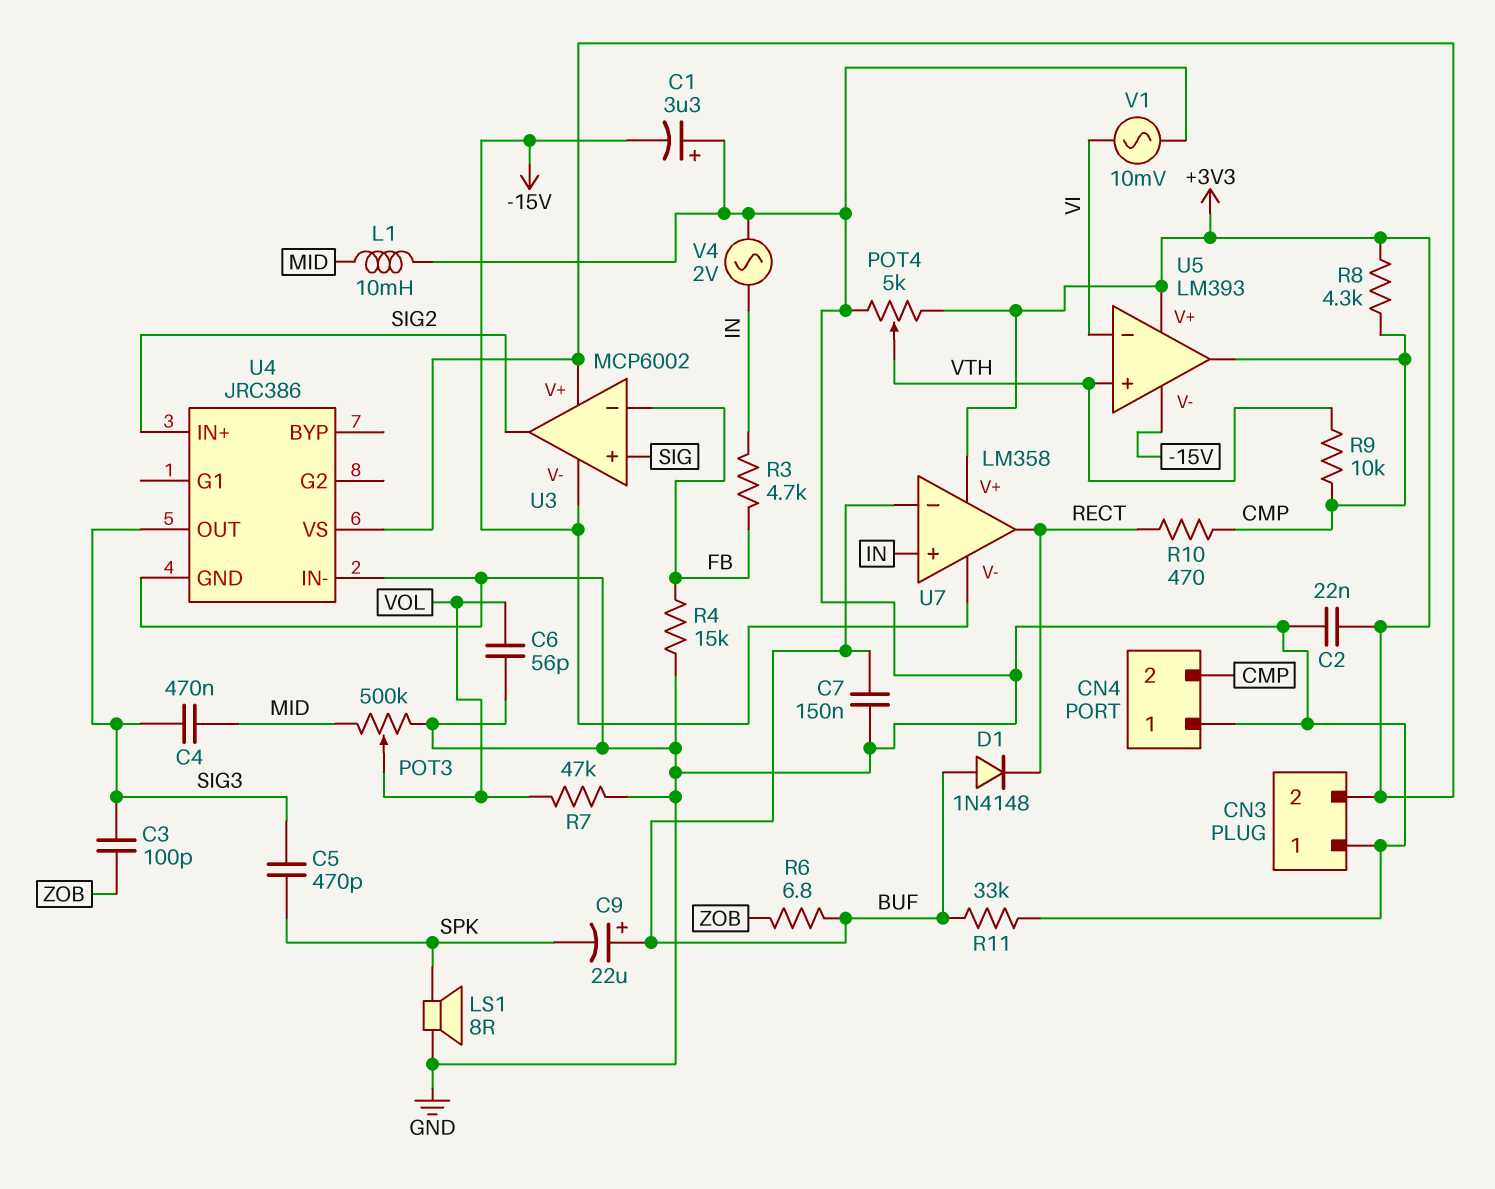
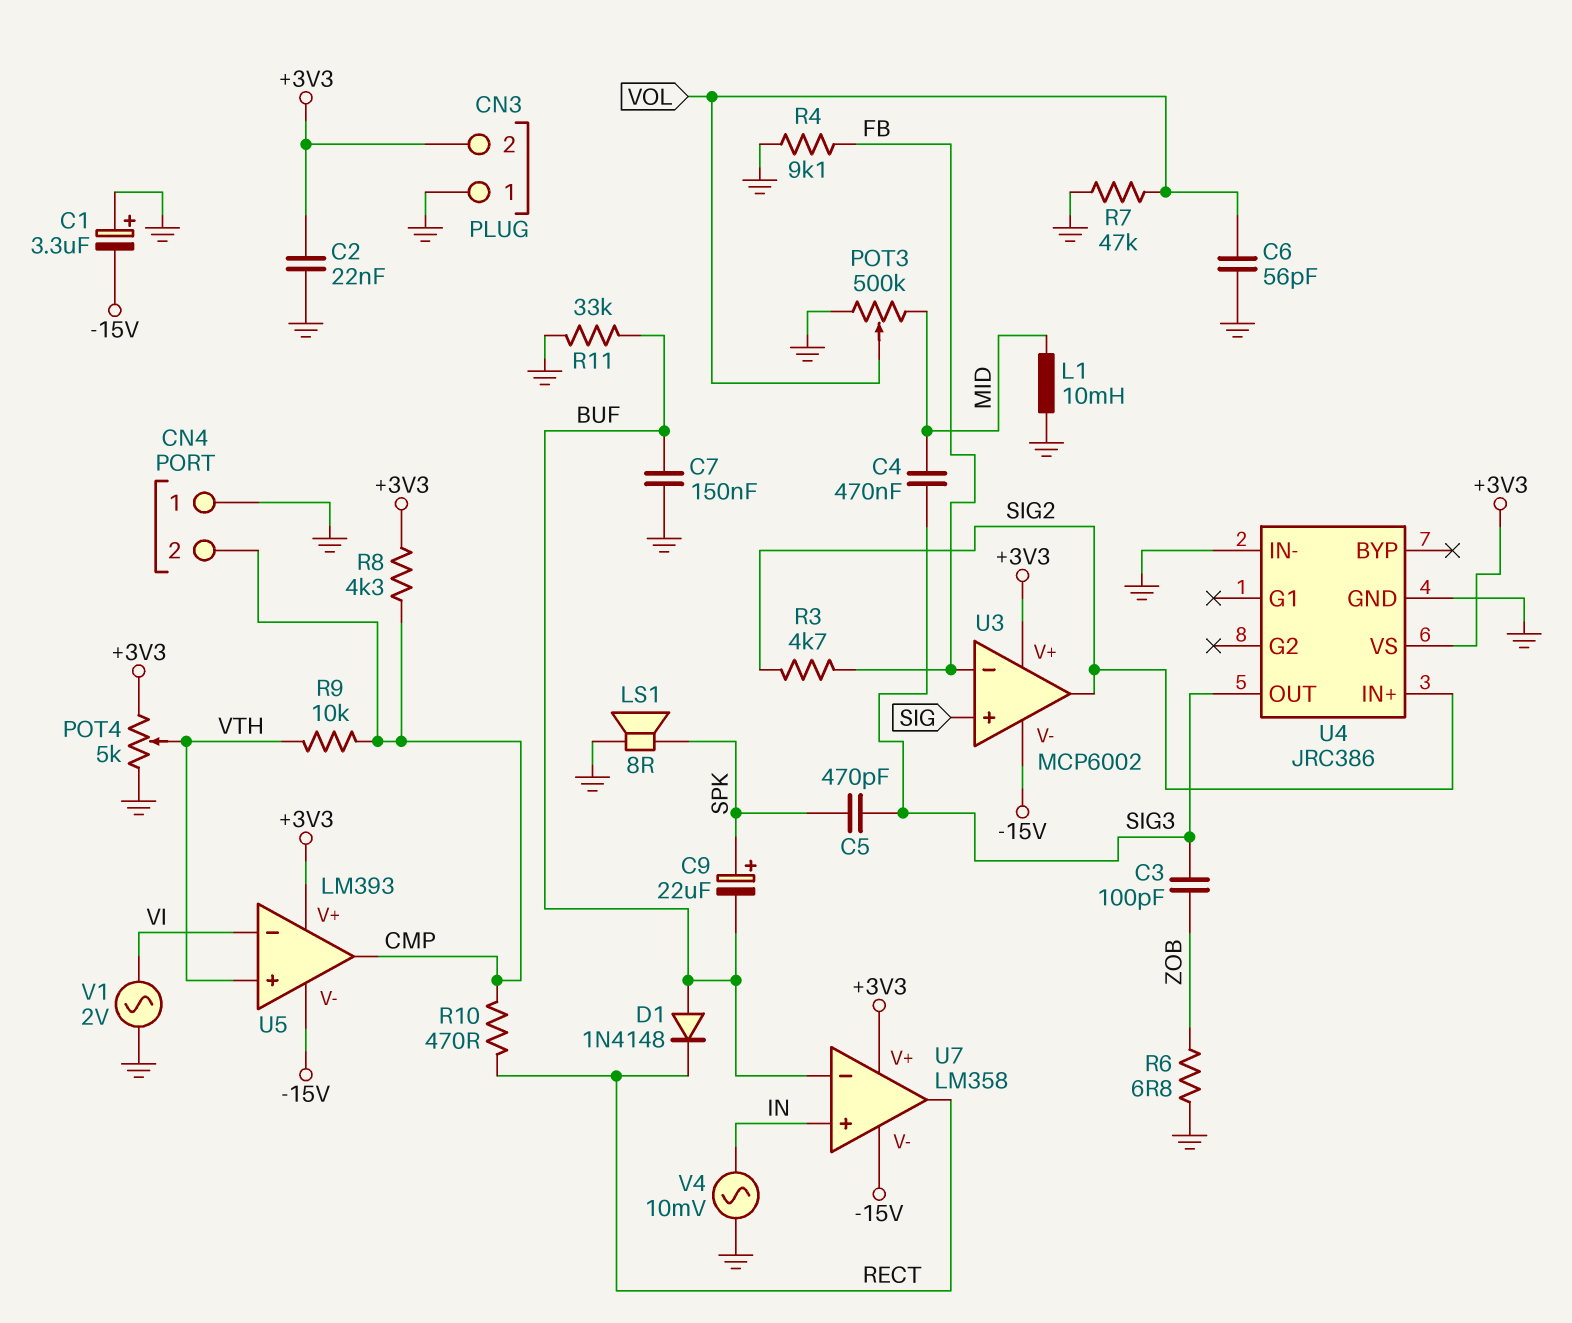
C9: 22uF (plus BUF, minus SPK) -> 22uF (plus SPK, minus BUF)
R3: 4.7k (FB, IN) -> 4.7k (FB, SIG2)
R4: 15k (FB, GND) -> 9.1k (FB, GND)
R6: 6.8 (BUF, ZOB) -> 6.8 (GND, ZOB)
V1: AC 10mV (GND, VI) -> AC 2V (GND, VI)
V4: AC 2V (GND, IN) -> AC 10mV (GND, IN)

